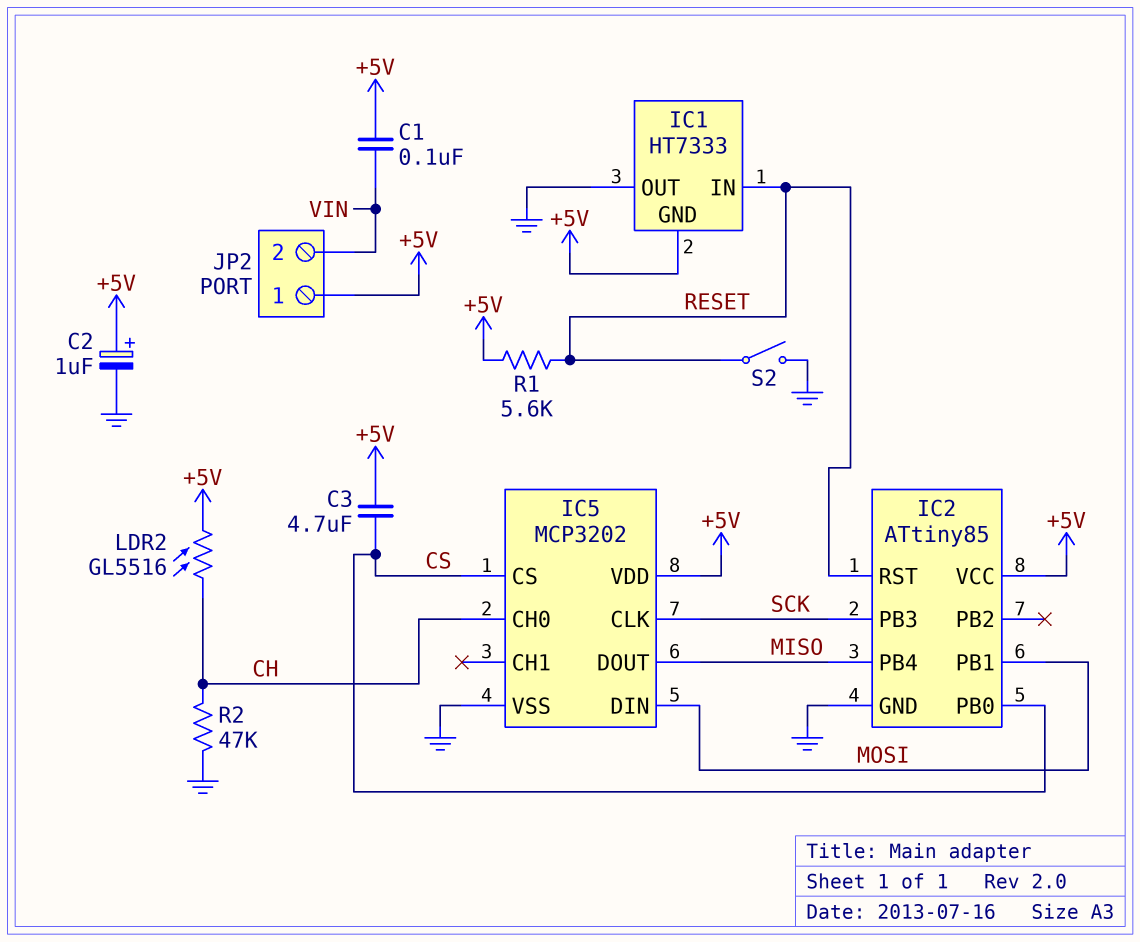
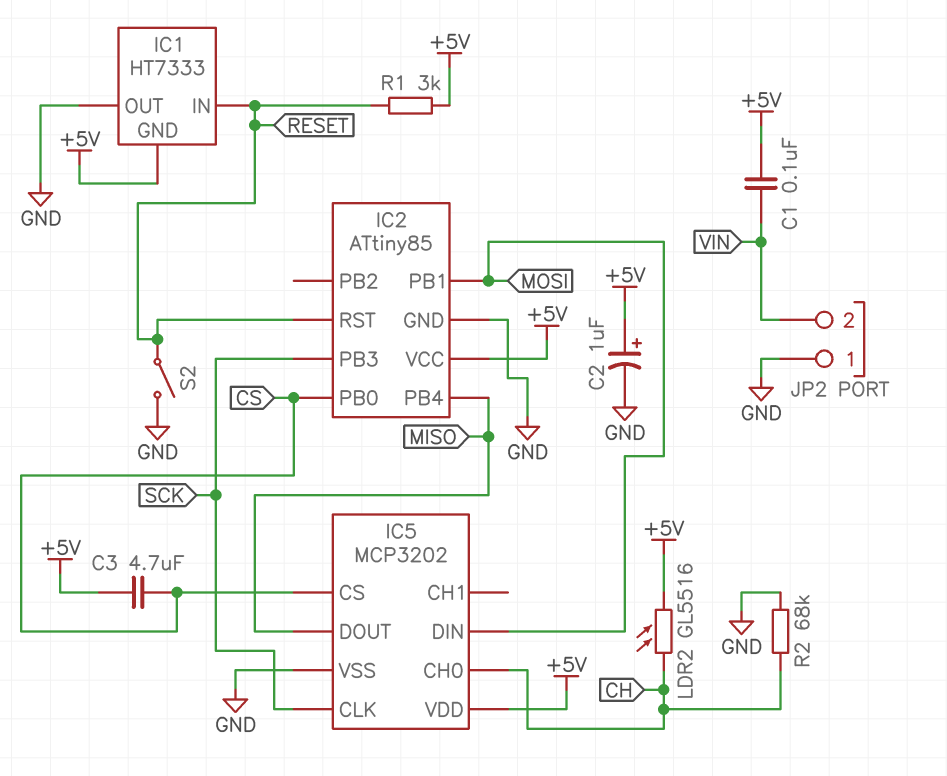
JP2 pin 1: +5V -> GND
R1: 5.6k (+5V, RESET) -> 3k (+5V, RESET)
R2: 47k (CH, GND) -> 68k (CH, GND)

